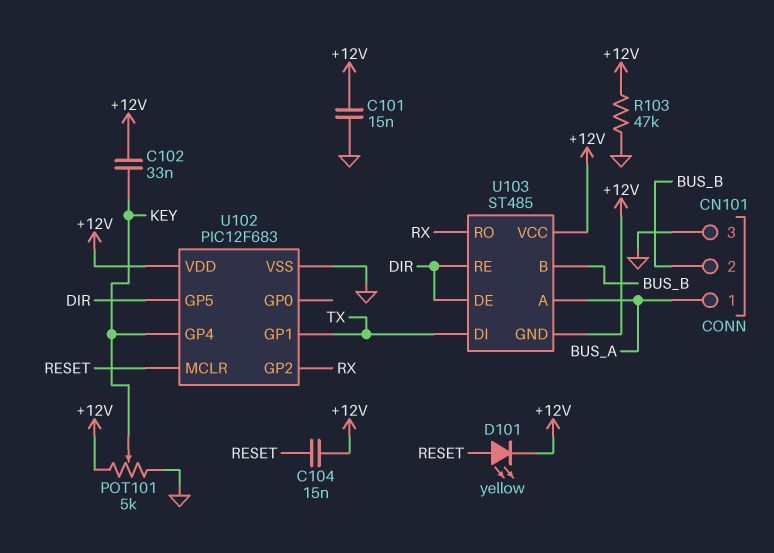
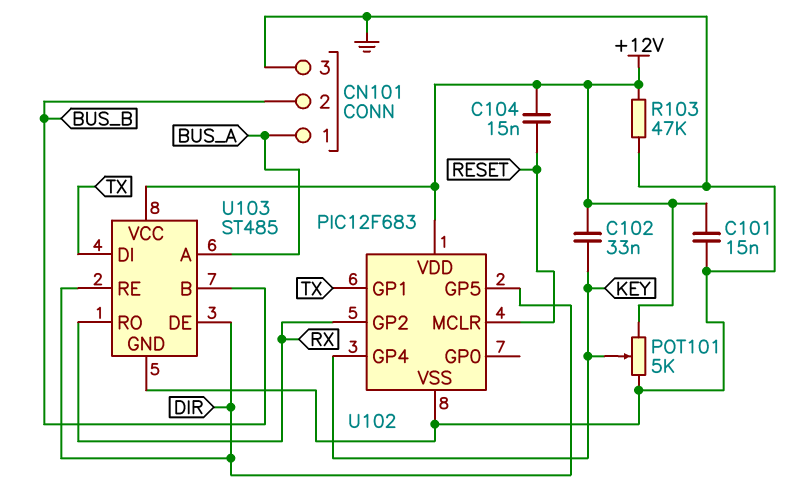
D101: LED yellow (A RESET, K +12V) -> none
U103 pin GND: +12V -> GND

